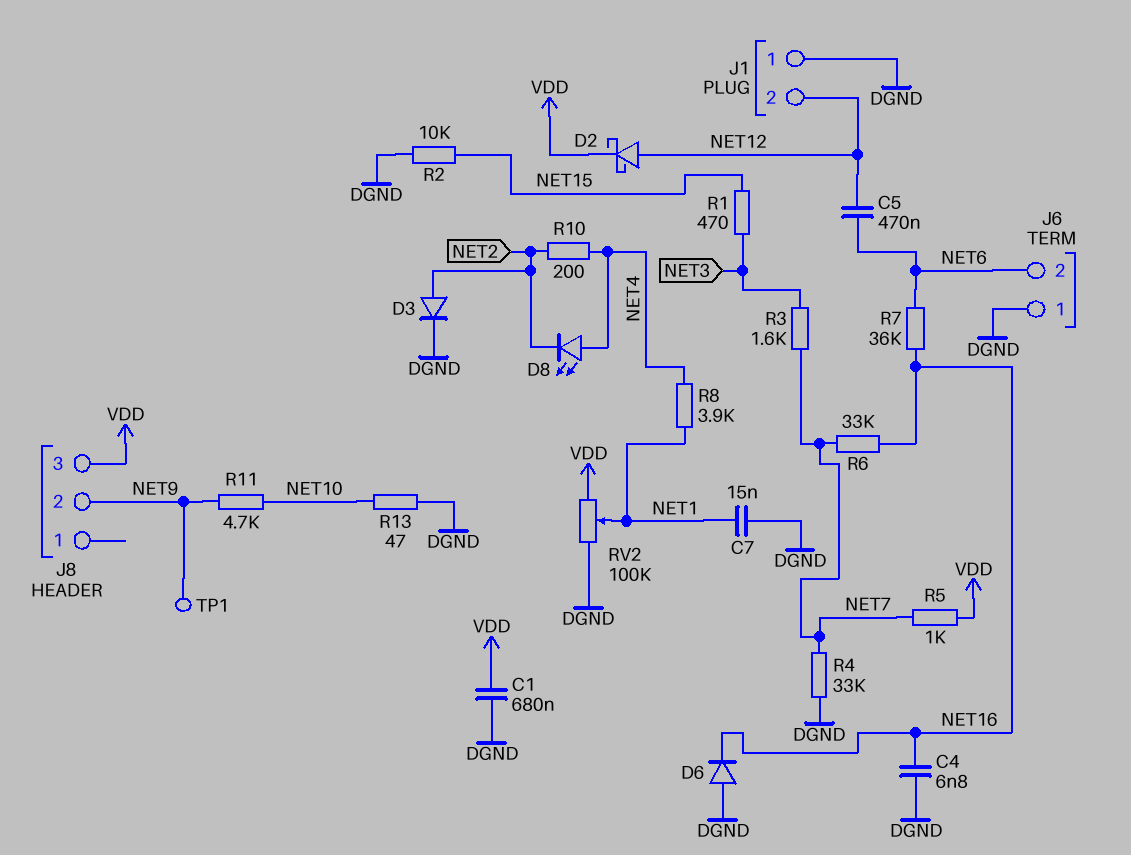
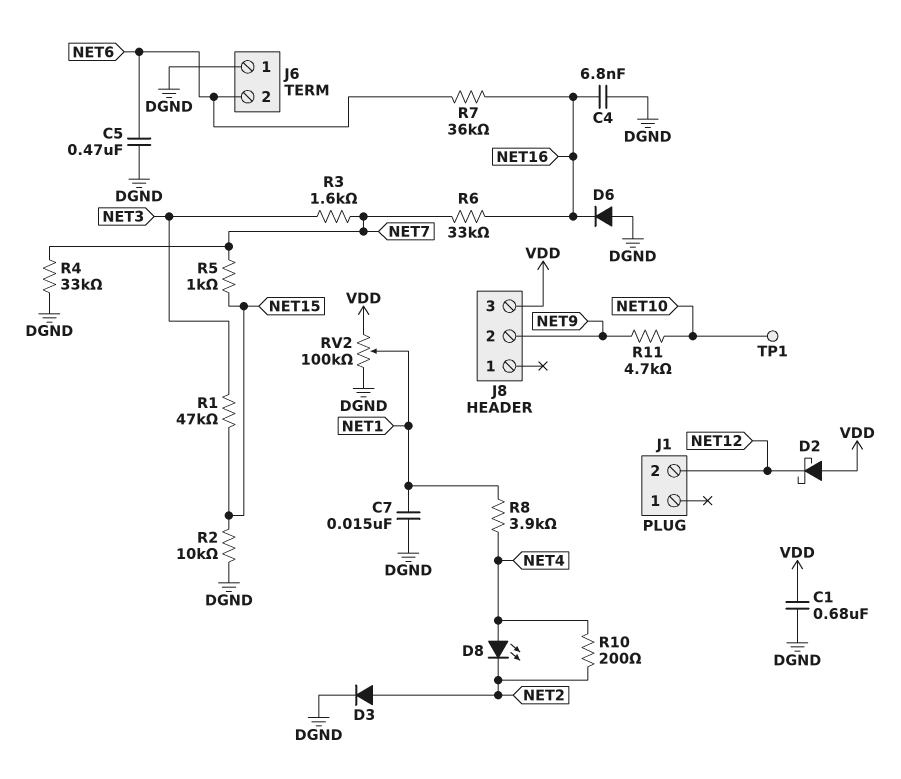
C5: 470nF (NET6, NET12) -> 470nF (DGND, NET6)
D2: schottky (A NET12, K VDD) -> schottky (A VDD, K NET12)
J1 pin 1: DGND -> none
R1: 470 (NET3, NET15) -> 47k (NET3, NET15)
R5: 1k (NET7, VDD) -> 1k (NET7, NET15)
R13: 47 (DGND, NET10) -> none
TP1: test point (NET9) -> test point (NET10)

